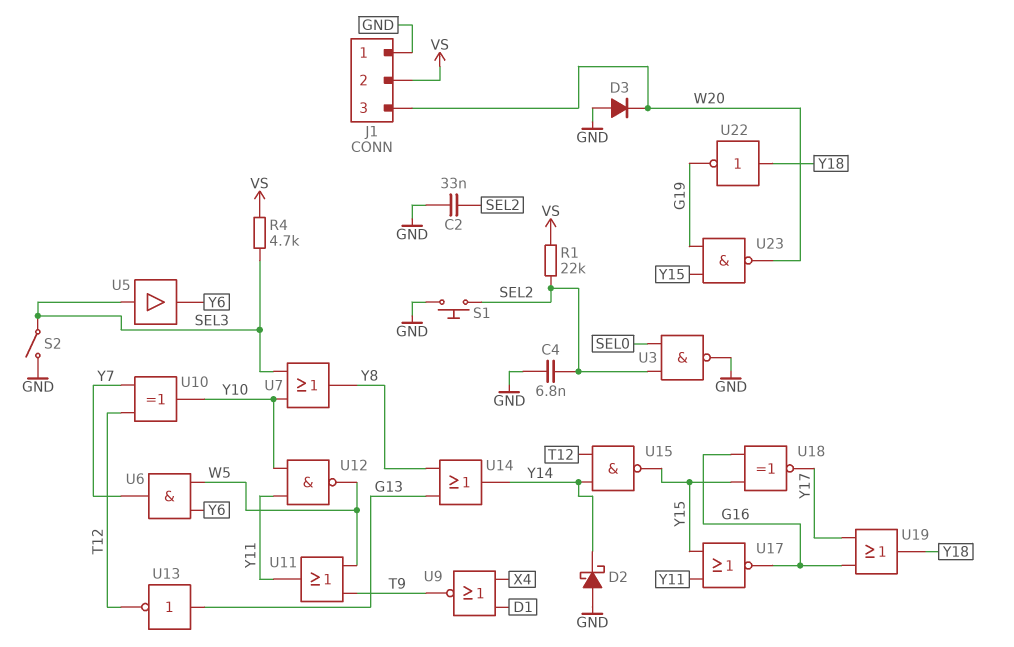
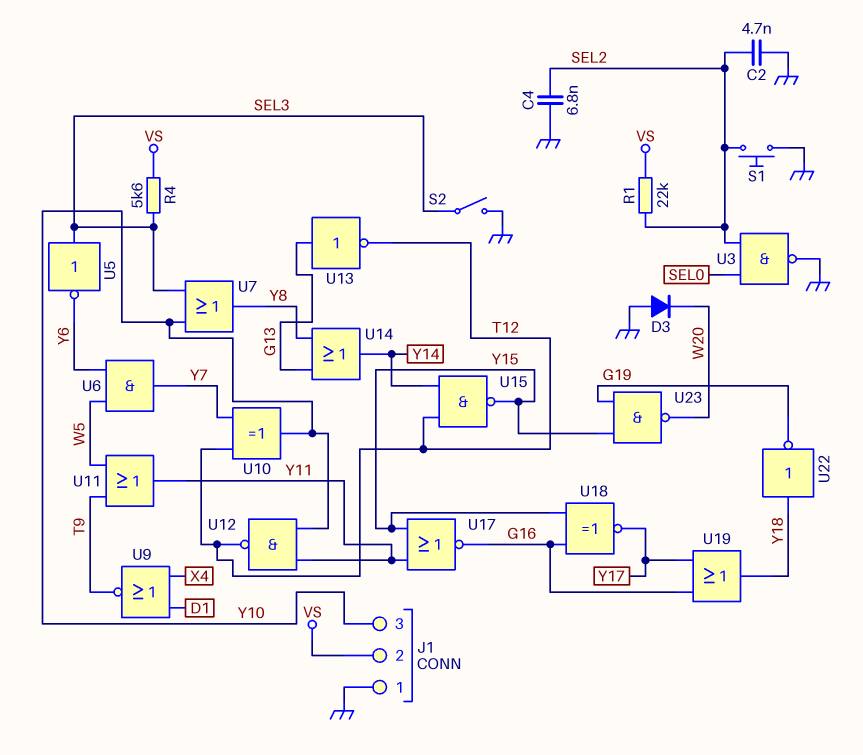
C2: 33nF (GND, SEL2) -> 4.7nF (GND, SEL2)
D2: schottky (A GND, K Y14) -> none
J1 pin 3: W20 -> Y10
R4: 4.7k (SEL3, VS) -> 5.6k (SEL3, VS)
U5: buffer (in SEL3, out Y6) -> NOT (in SEL3, out Y6)
U12: NAND (in Y10, in Y11, out W5) -> NAND (in Y10, in Y11, out T12)

